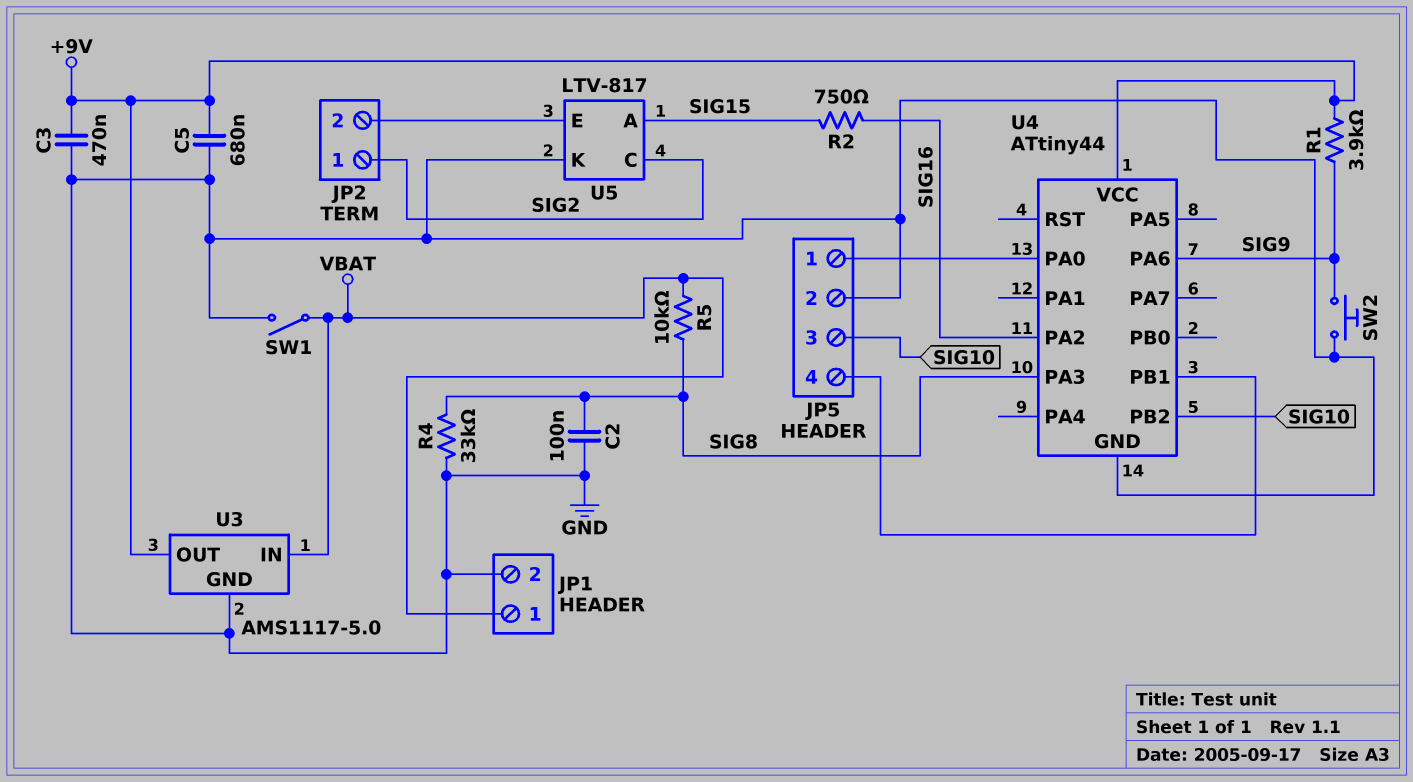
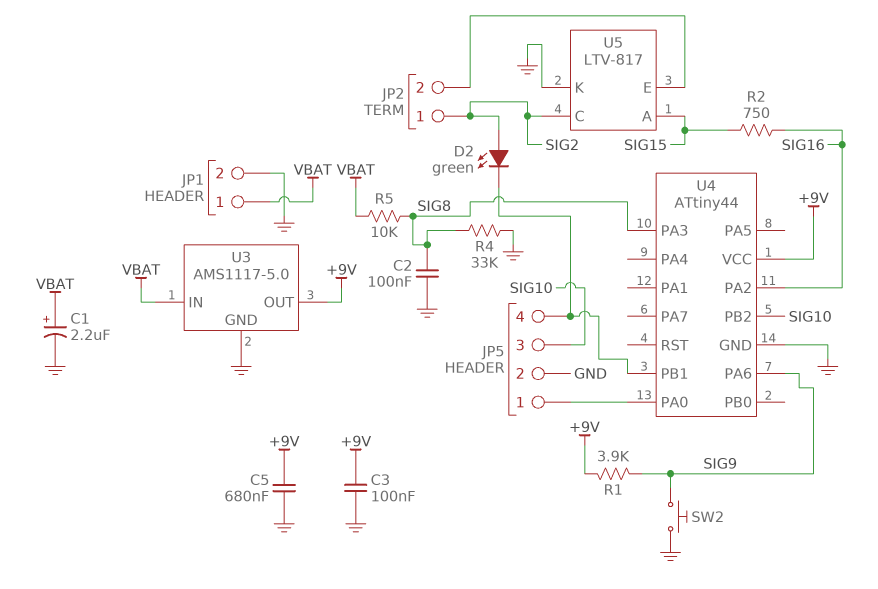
C1: none -> 2.2uF (plus VBAT, minus GND)
C3: 470nF (+9V, GND) -> 100nF (+9V, GND)
D2: none -> LED green (A SIG2, K JP5/4)
SW1: switch (GND, VBAT) -> none

